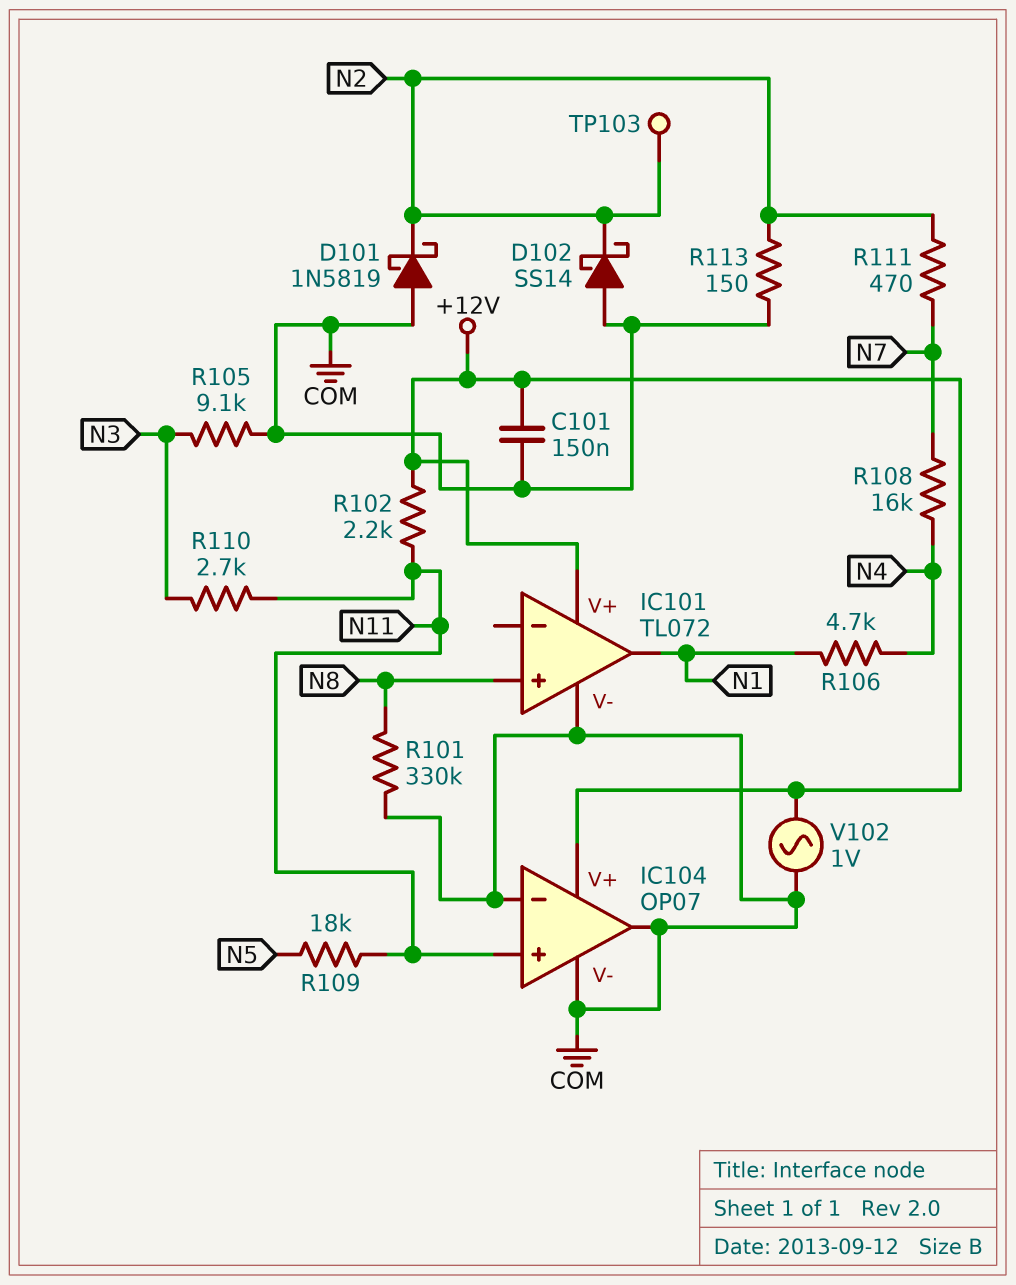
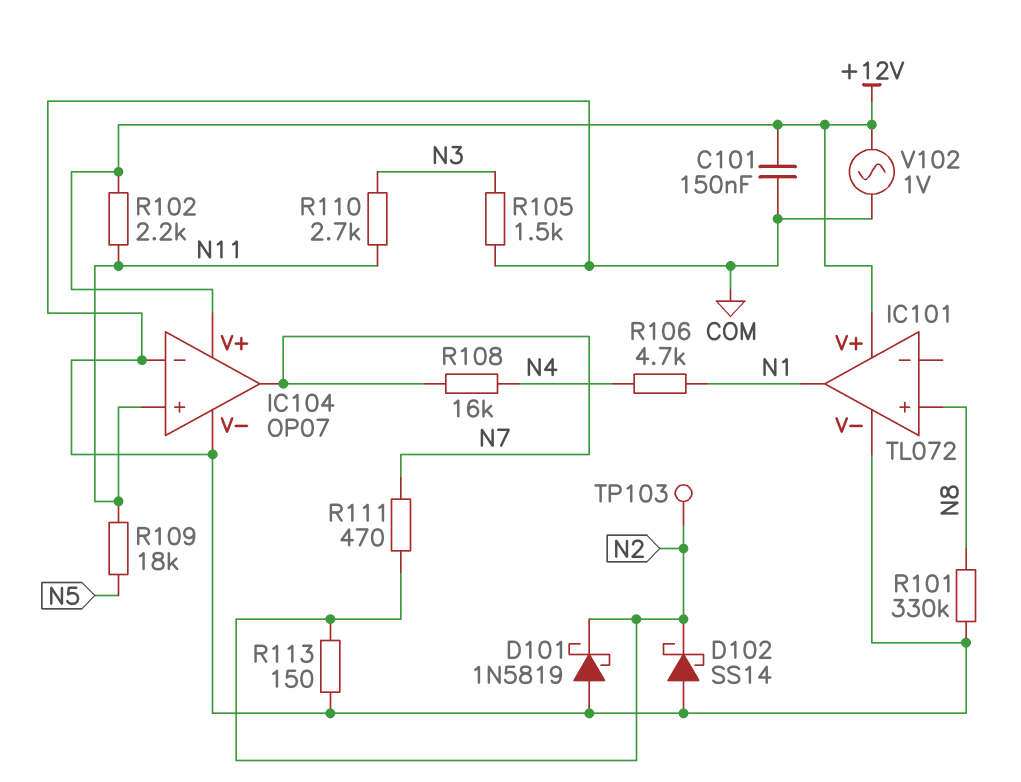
IC104 pin out: COM -> N7
R105: 9.1k (COM, N3) -> 1.5k (COM, N3)

